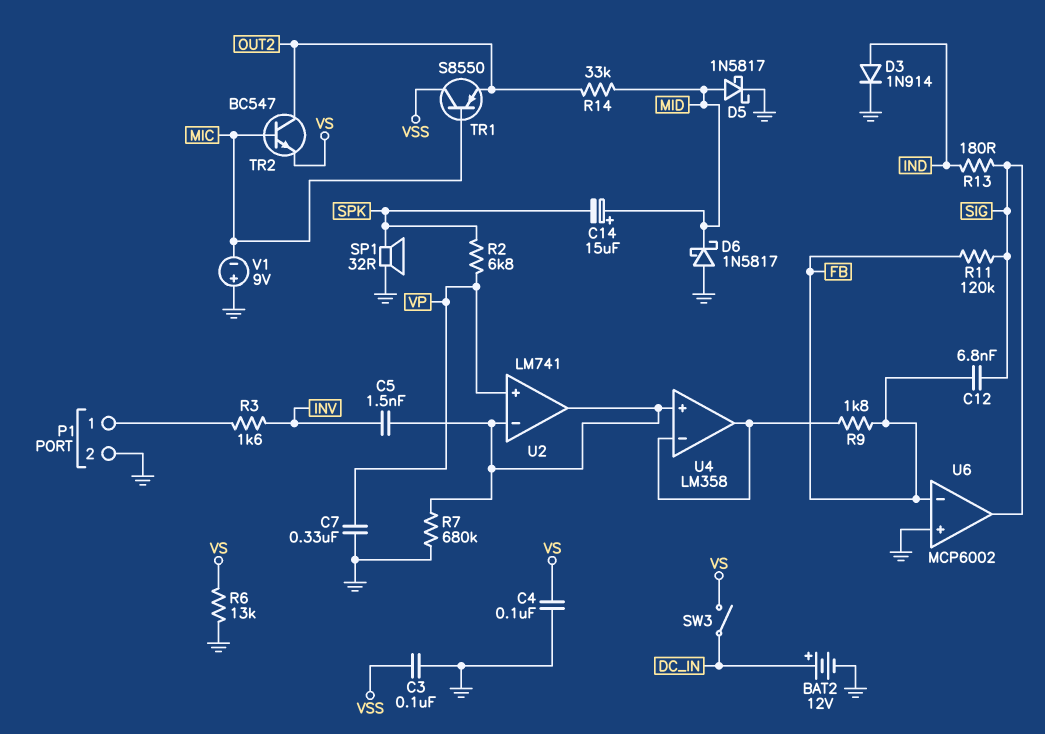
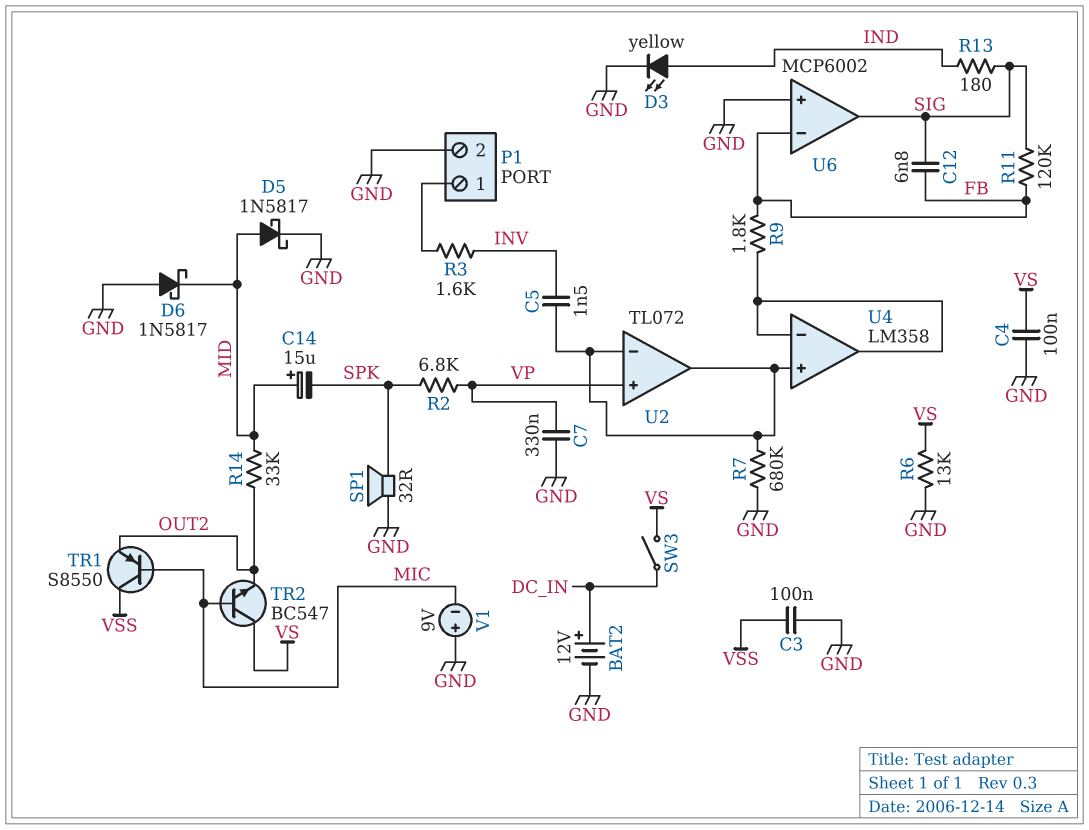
D3: diode 1N914 (A IND, K GND) -> LED yellow (A IND, K GND)
TR2: NPN BC547 (B MIC, C OUT2, E VS) -> NPN BC547 (B MIC, C VS, E OUT2)
U2: LM741 -> TL072

